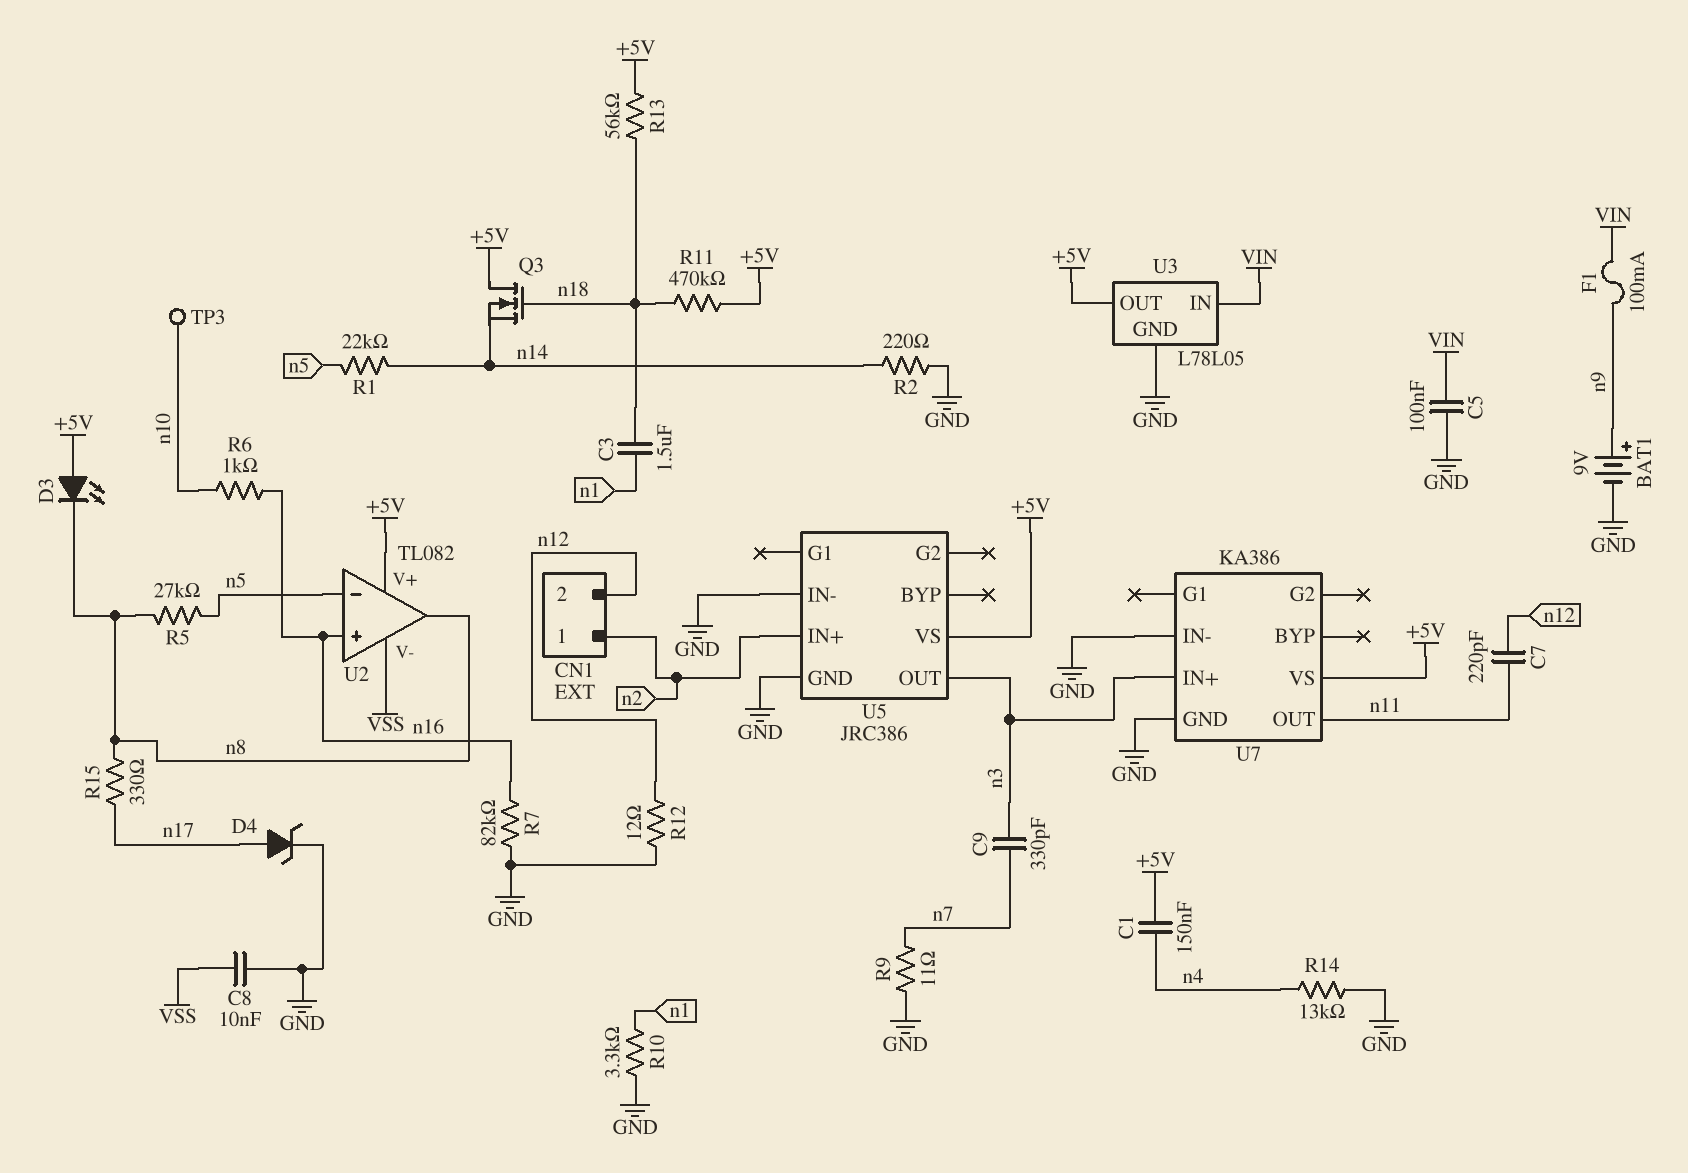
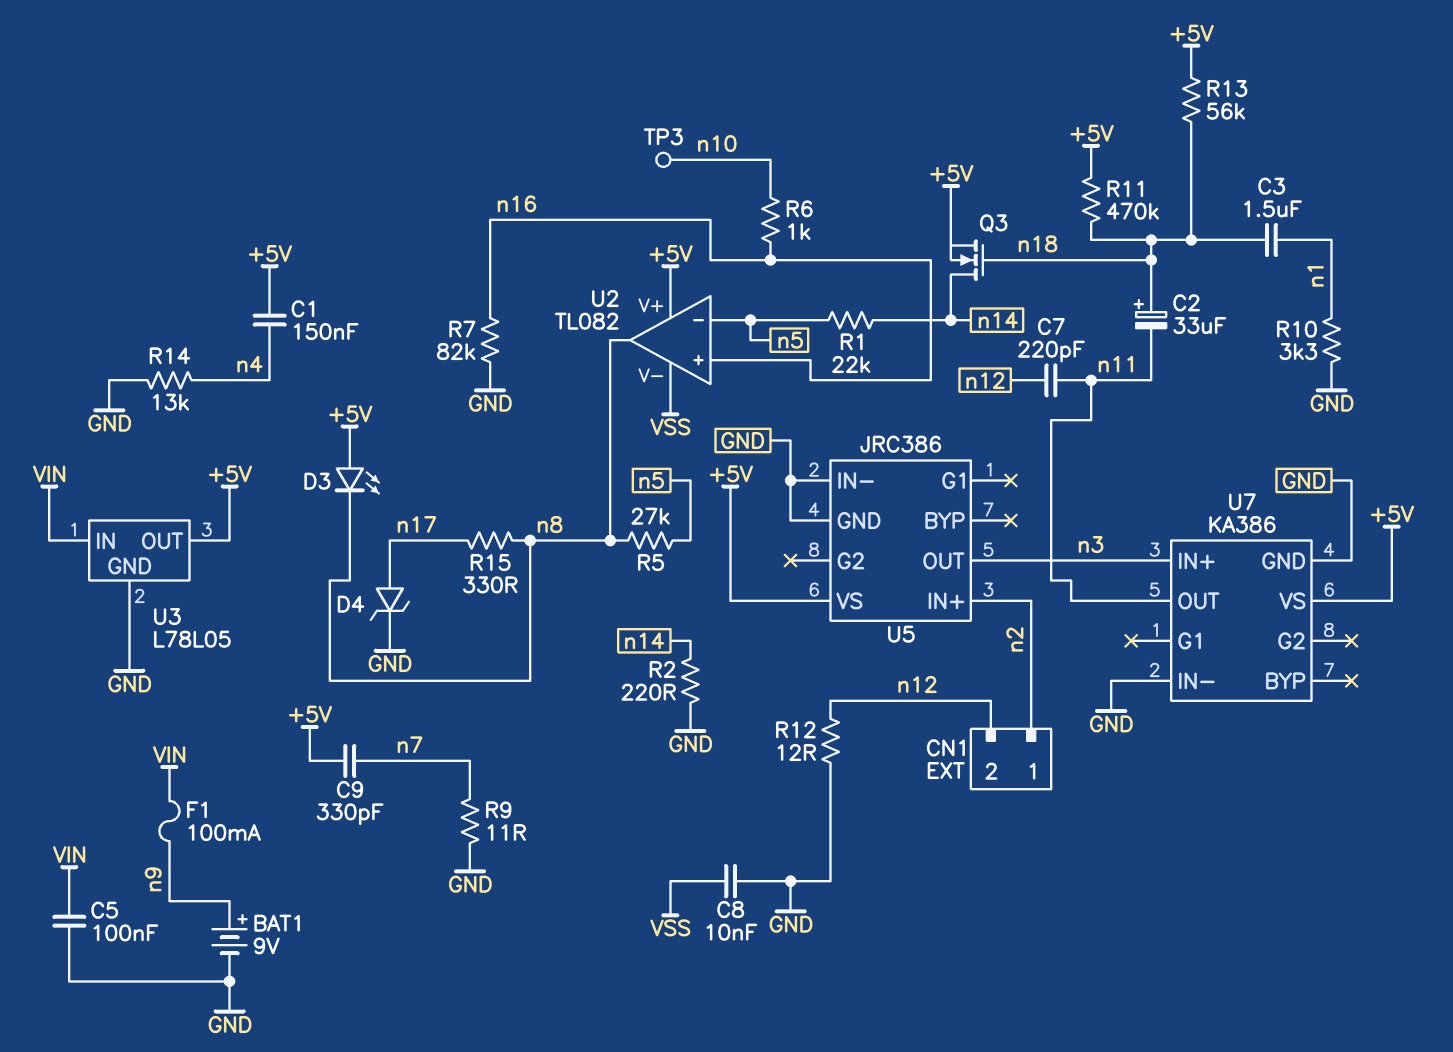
C2: none -> 33uF (plus n18, minus n11)
C9: 330pF (n3, n7) -> 330pF (+5V, n7)
Q3: NMOS (G n18, D +5V, S n14) -> NMOS (G n18, D n14, S +5V)

